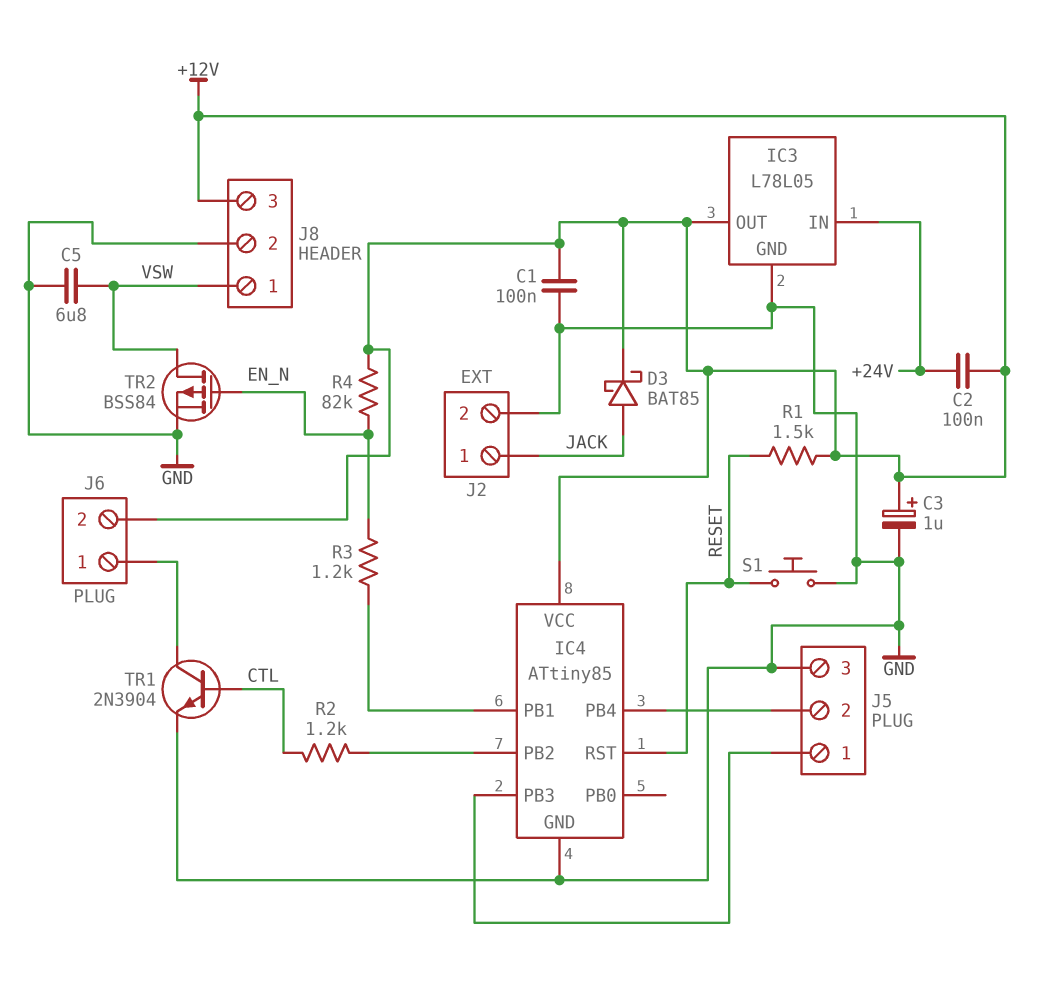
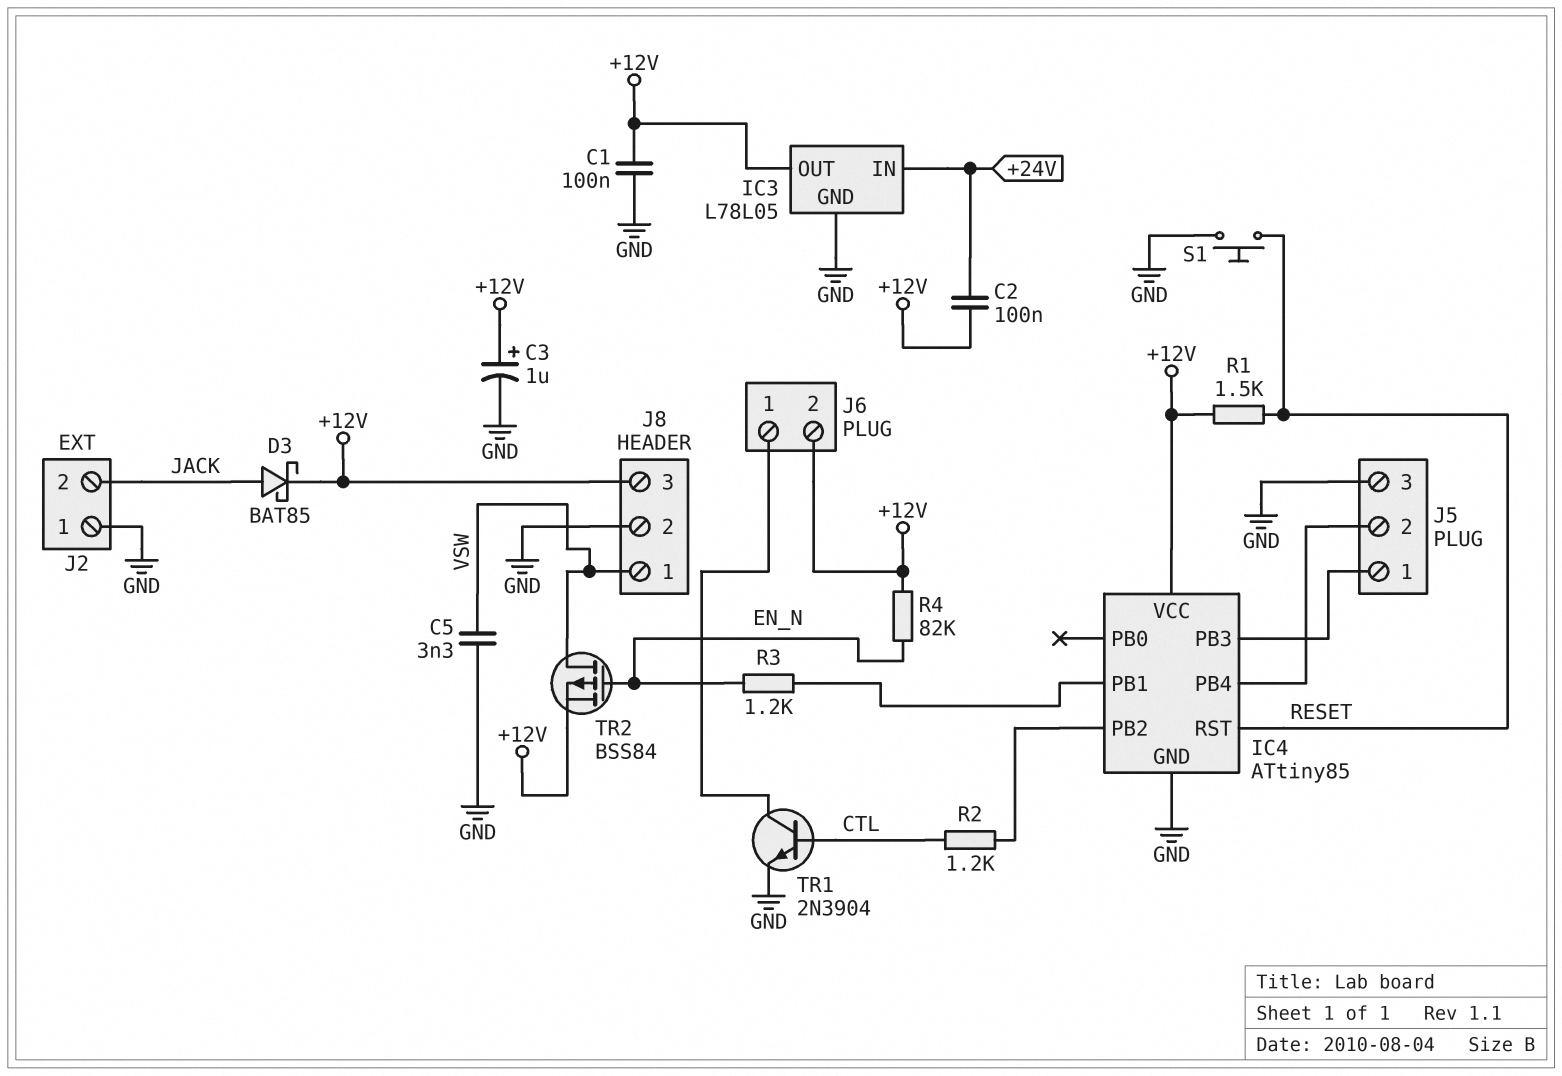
C5: 6.8uF (GND, VSW) -> 3.3nF (GND, VSW)
J2 pin 1: JACK -> GND
J2 pin 2: GND -> JACK
TR2: PMOS BSS84 (G EN_N, D VSW, S GND) -> PMOS BSS84 (G EN_N, D VSW, S +12V)

